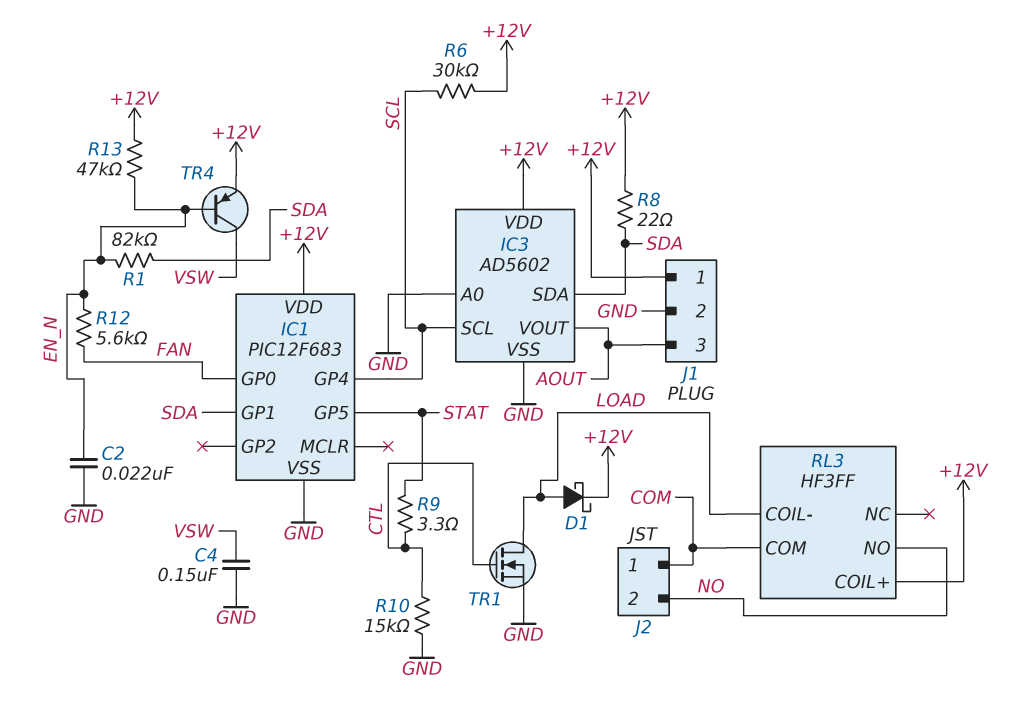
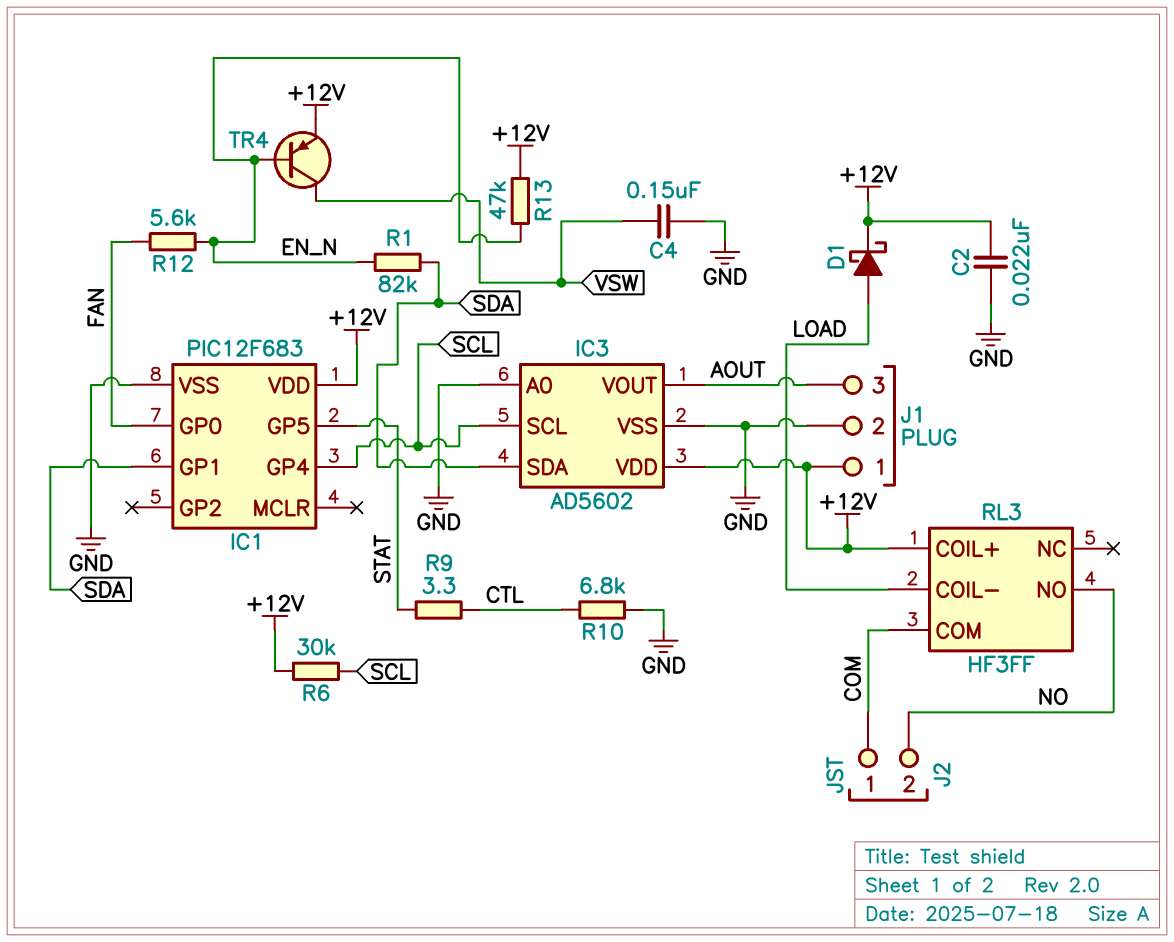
C2: 22nF (EN_N, GND) -> 22nF (+12V, GND)
R8: 22 (+12V, SDA) -> none
R10: 15k (CTL, GND) -> 6.8k (CTL, GND)
TR1: NMOS (G CTL, D LOAD, S GND) -> none

